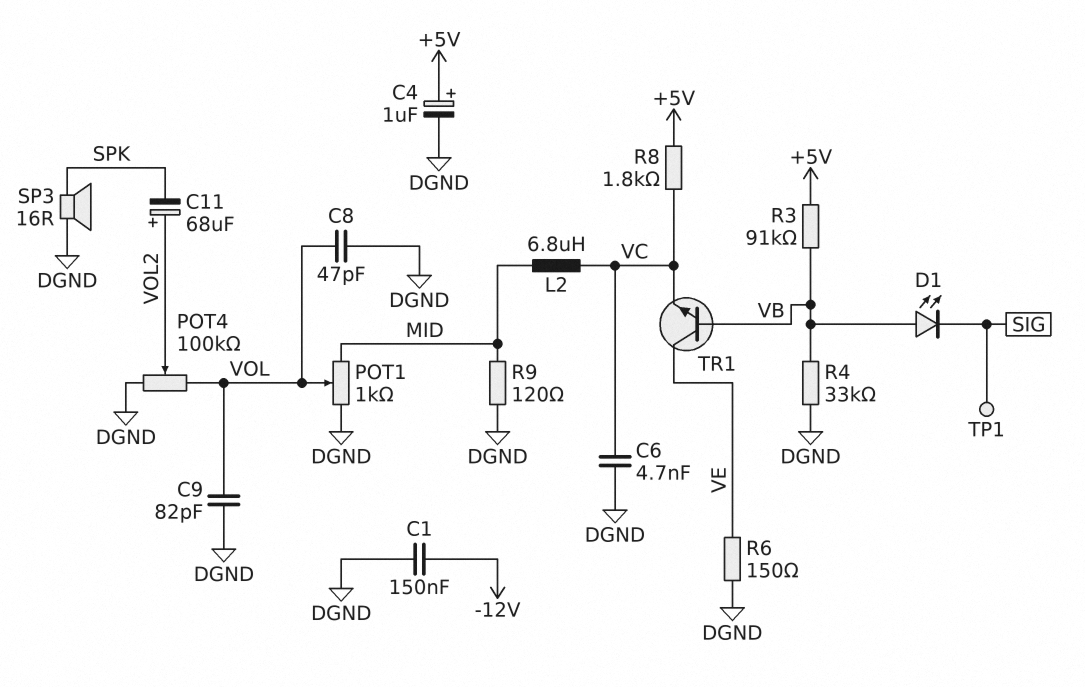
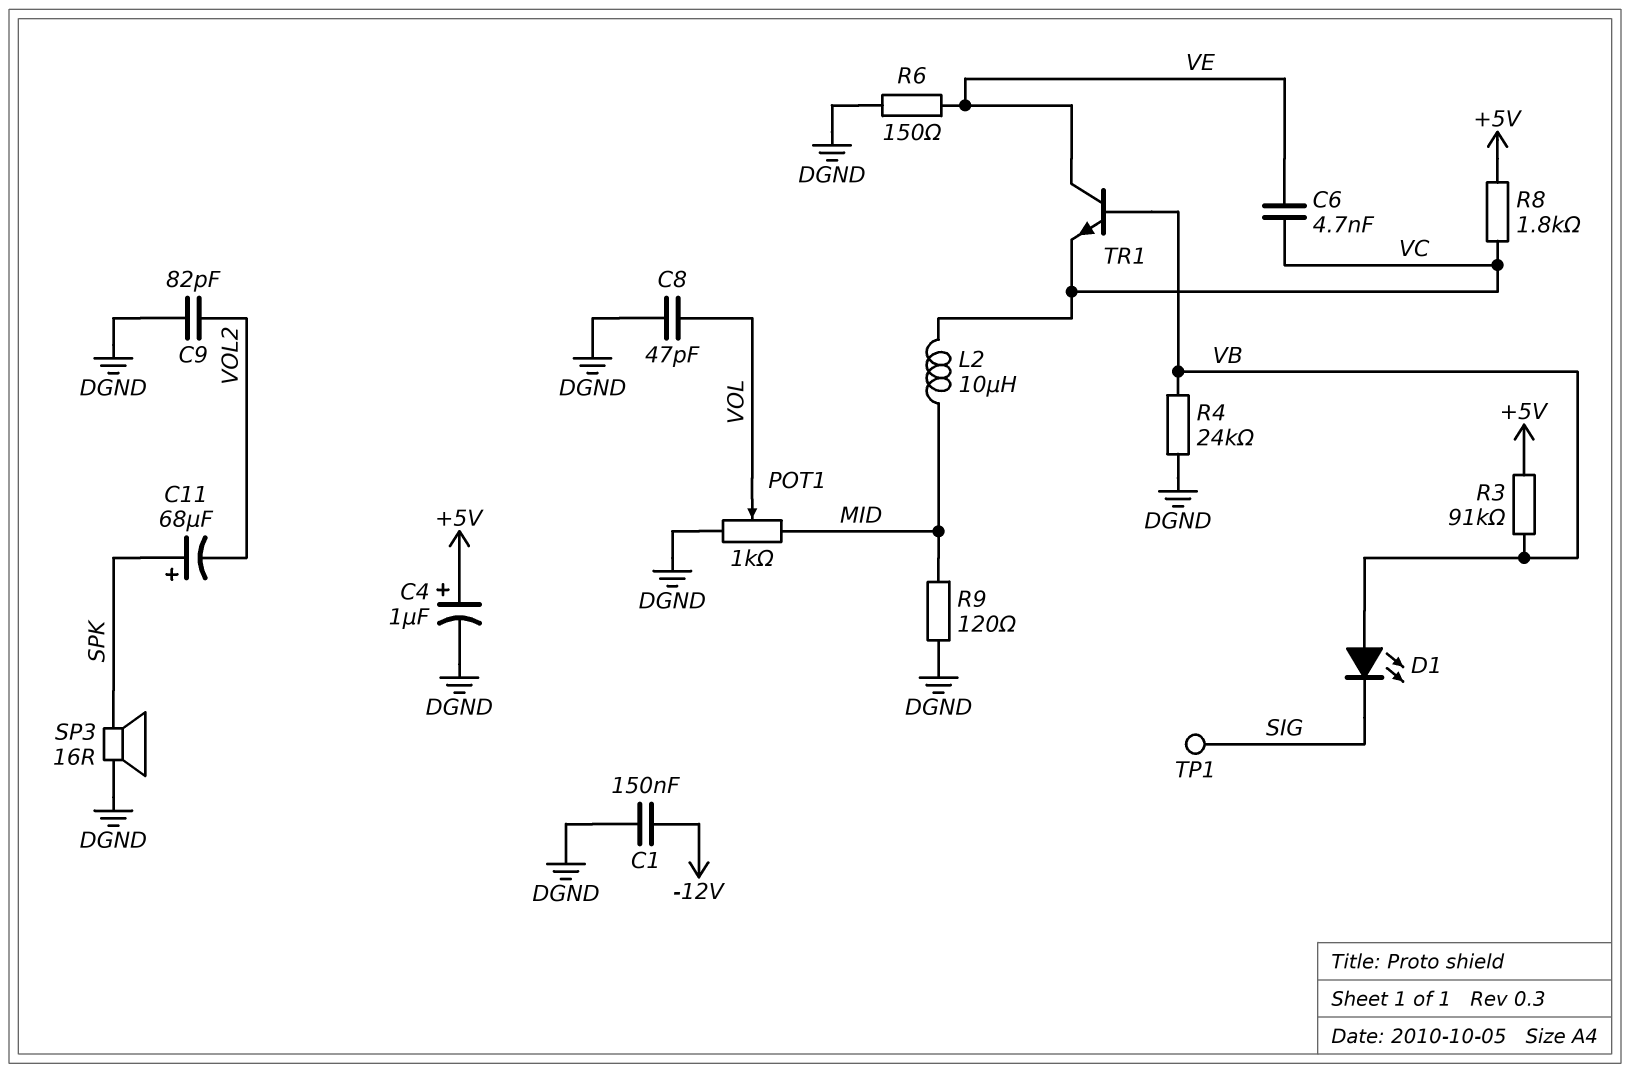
C6: 4.7nF (DGND, VC) -> 4.7nF (VC, VE)
C9: 82pF (DGND, VOL) -> 82pF (DGND, VOL2)
C11: 68uF (plus VOL2, minus SPK) -> 68uF (plus SPK, minus VOL2)
L2: 6.8uH (MID, VC) -> 10uH (MID, VC)
POT4: 100k (DGND, VOL, wiper VOL2) -> none
R4: 33k (DGND, VB) -> 24k (DGND, VB)

